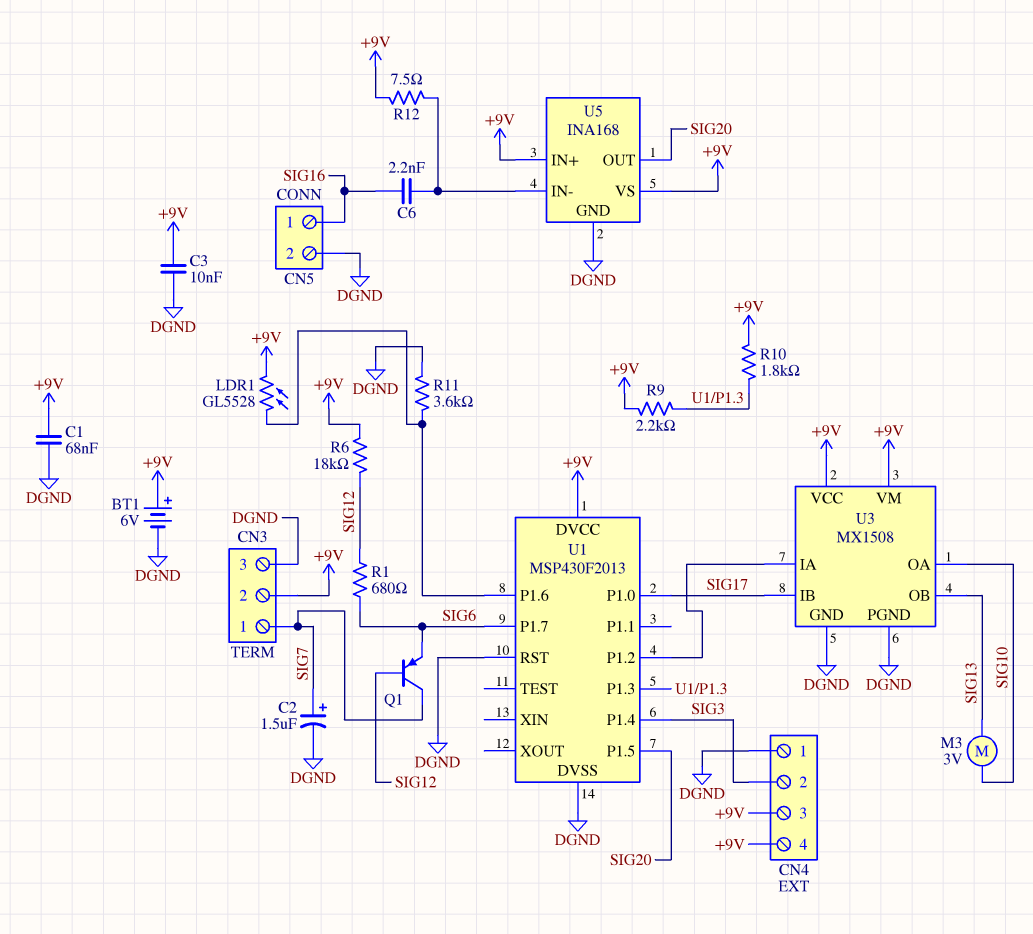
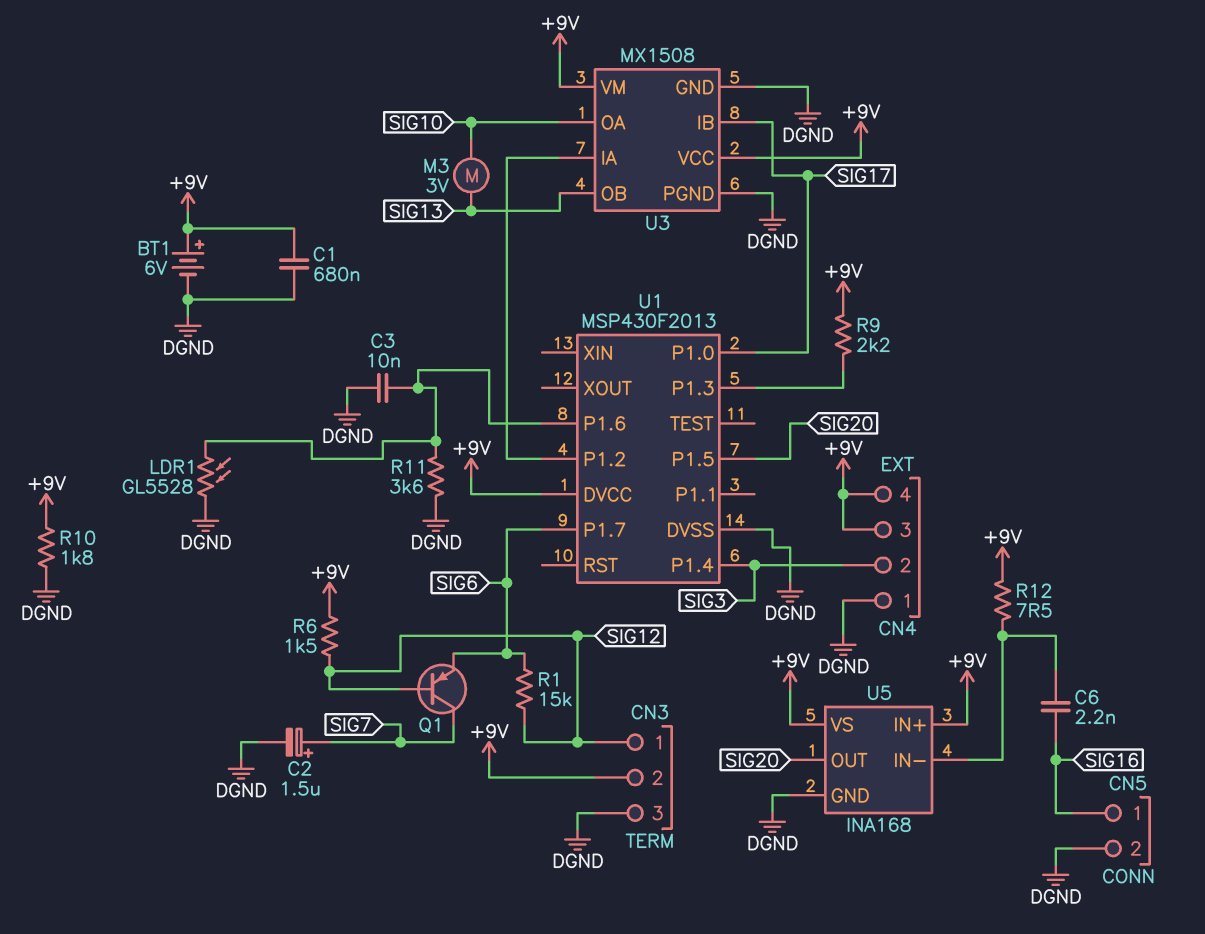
C1: 68nF (+9V, DGND) -> 680nF (+9V, DGND)
C3: 10nF (+9V, DGND) -> 10nF (DGND, U1/P1.6)
CN3 pin 1: SIG7 -> SIG12
LDR1: GL5528 (+9V, U1/P1.6) -> GL5528 (DGND, U1/P1.6)
R1: 680 (SIG6, SIG12) -> 15k (SIG6, SIG12)
R6: 18k (+9V, SIG12) -> 1.5k (+9V, SIG12)
R10: 1.8k (+9V, U1/P1.3) -> 1.8k (+9V, DGND)
U1 pin RST: DGND -> none

